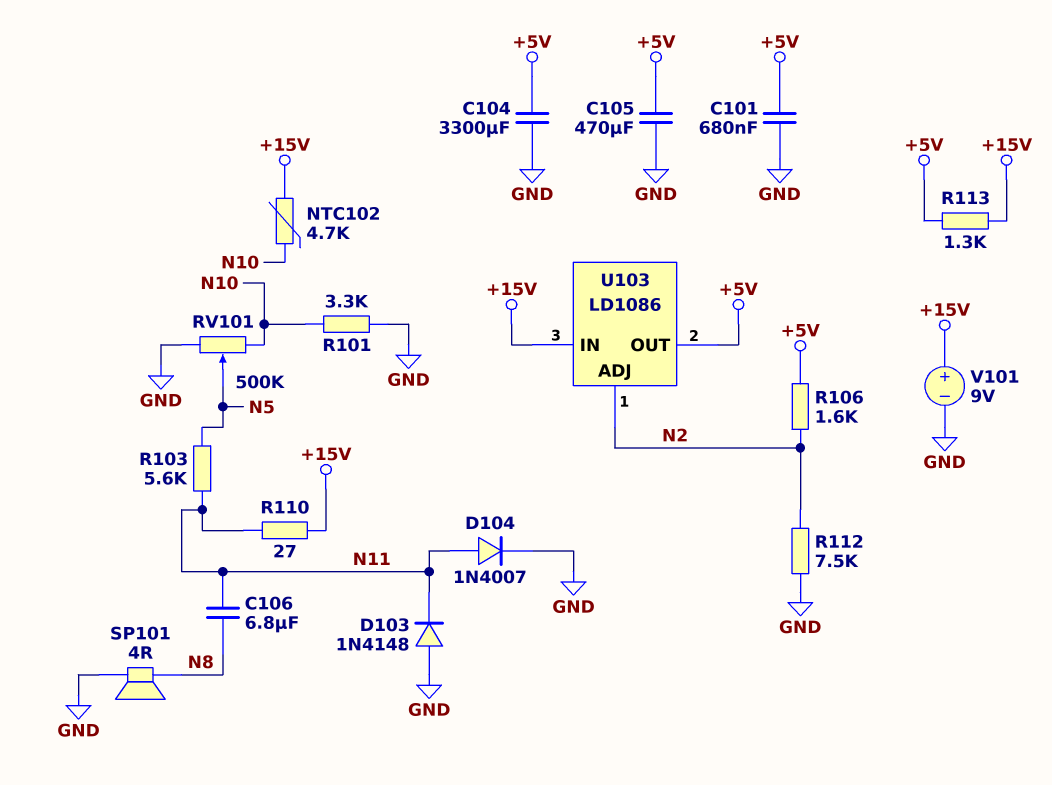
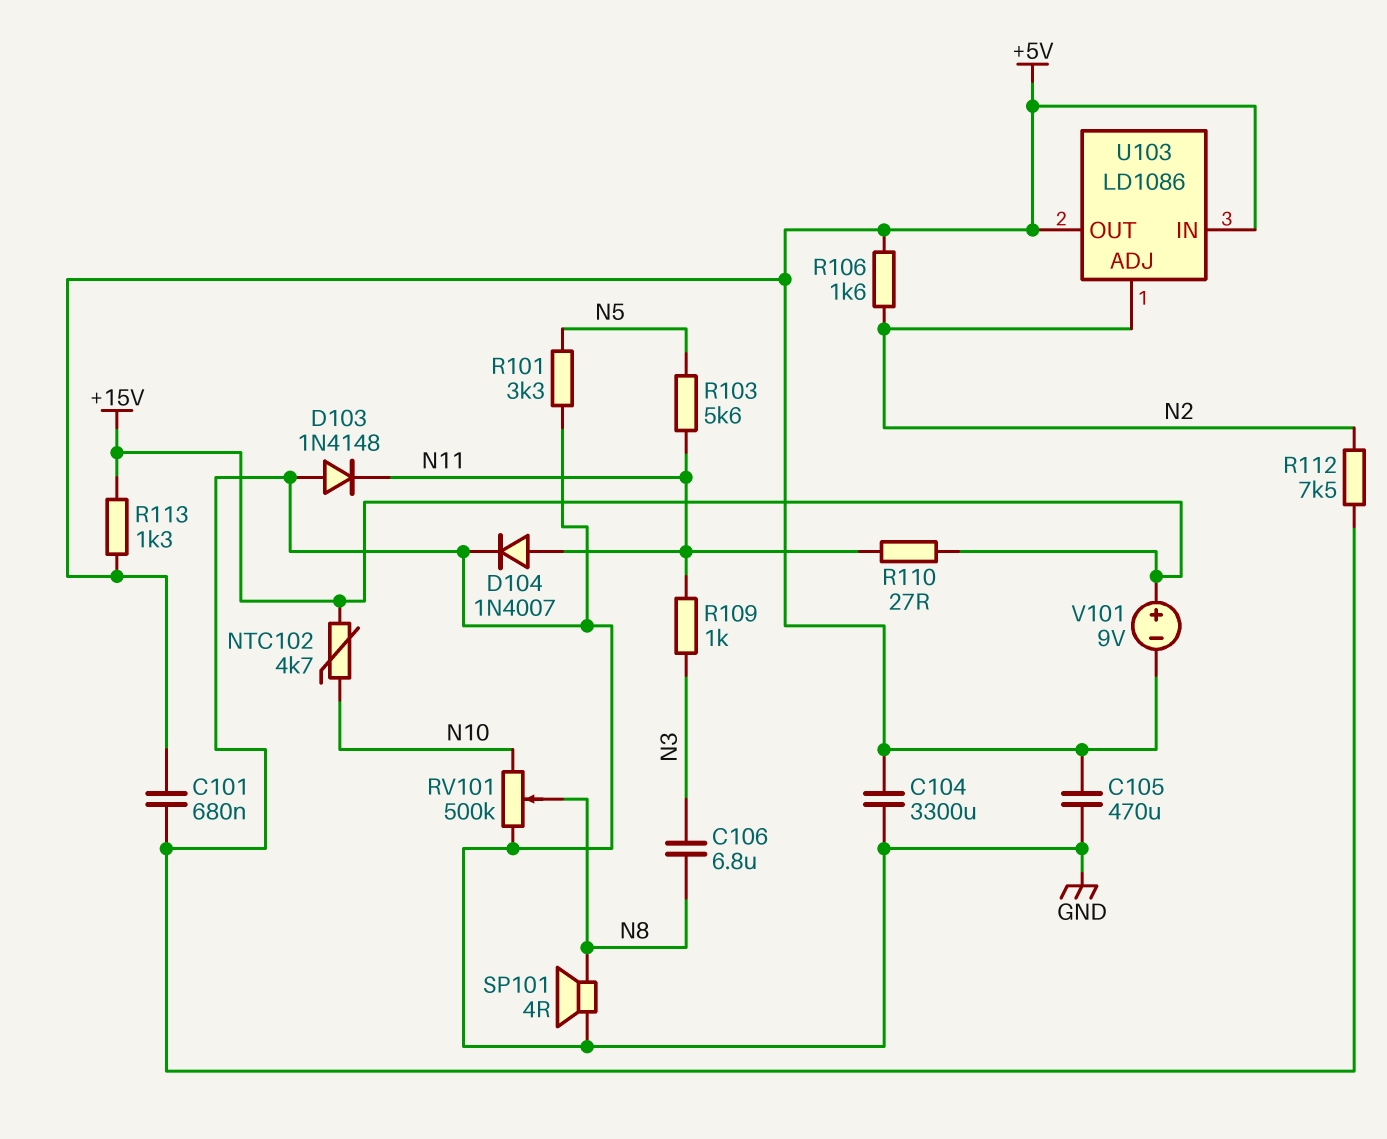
C106: 6.8uF (N8, N11) -> 6.8uF (N3, N8)
R101: 3.3k (GND, N10) -> 3.3k (GND, N5)
R109: none -> 1k (N3, N11)
RV101: 500k (GND, N10, wiper N5) -> 500k (GND, N10, wiper N8)
U103 pin IN: +15V -> +5V
V101: 9V (plus +15V, minus GND) -> 9V (plus +15V, minus +5V)

